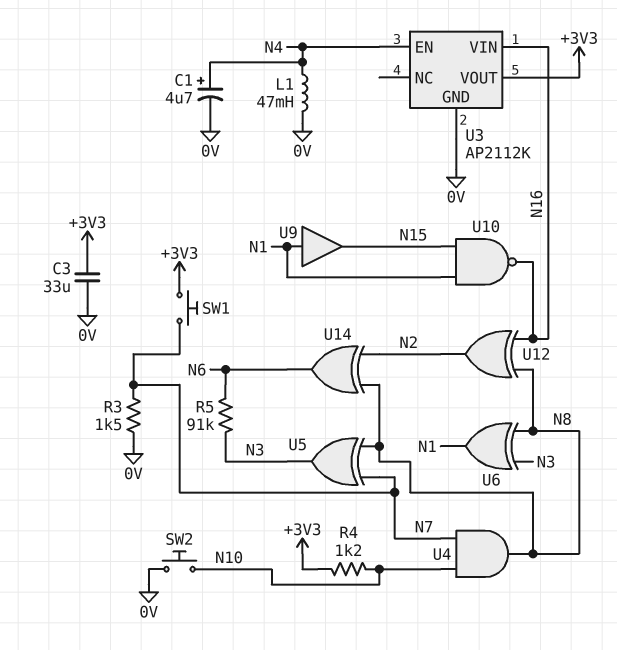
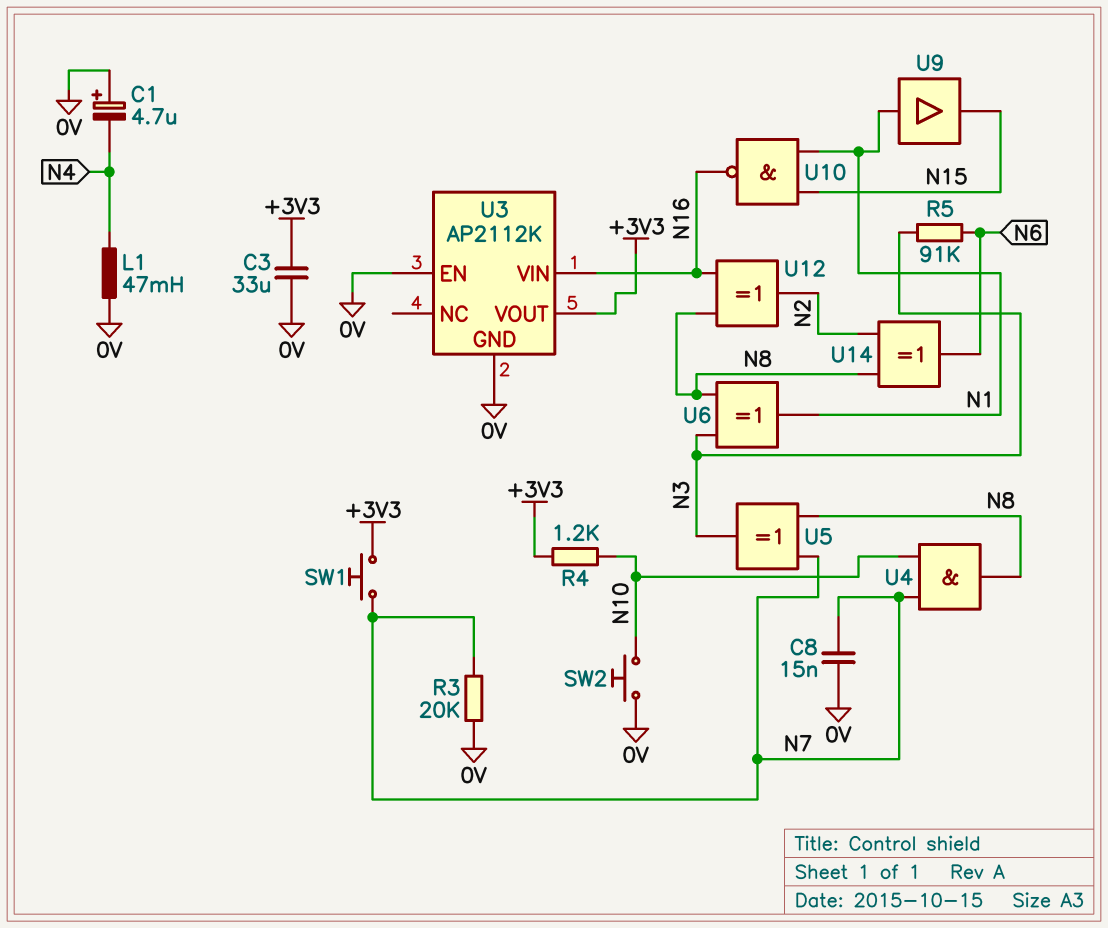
C1: 4.7uF (plus N4, minus 0V) -> 4.7uF (plus 0V, minus N4)
C8: none -> 15nF (0V, N7)
R3: 1.5k (0V, N7) -> 20k (0V, N7)
U3 pin EN: N4 -> 0V

